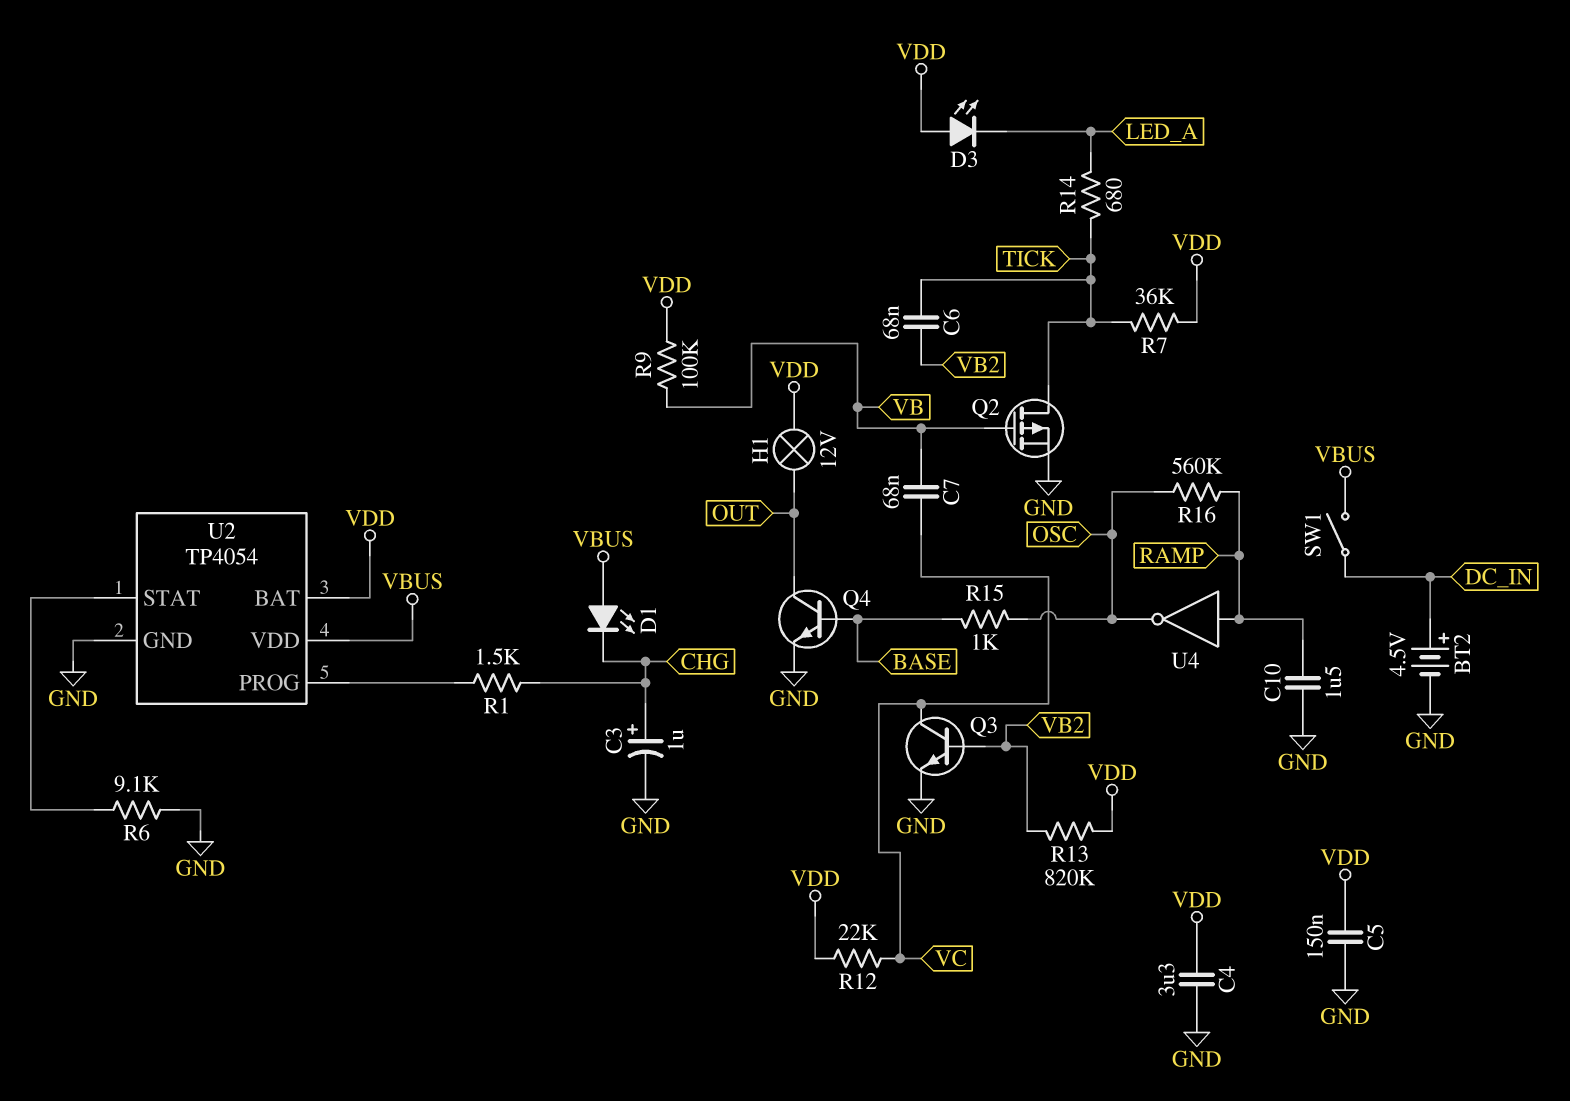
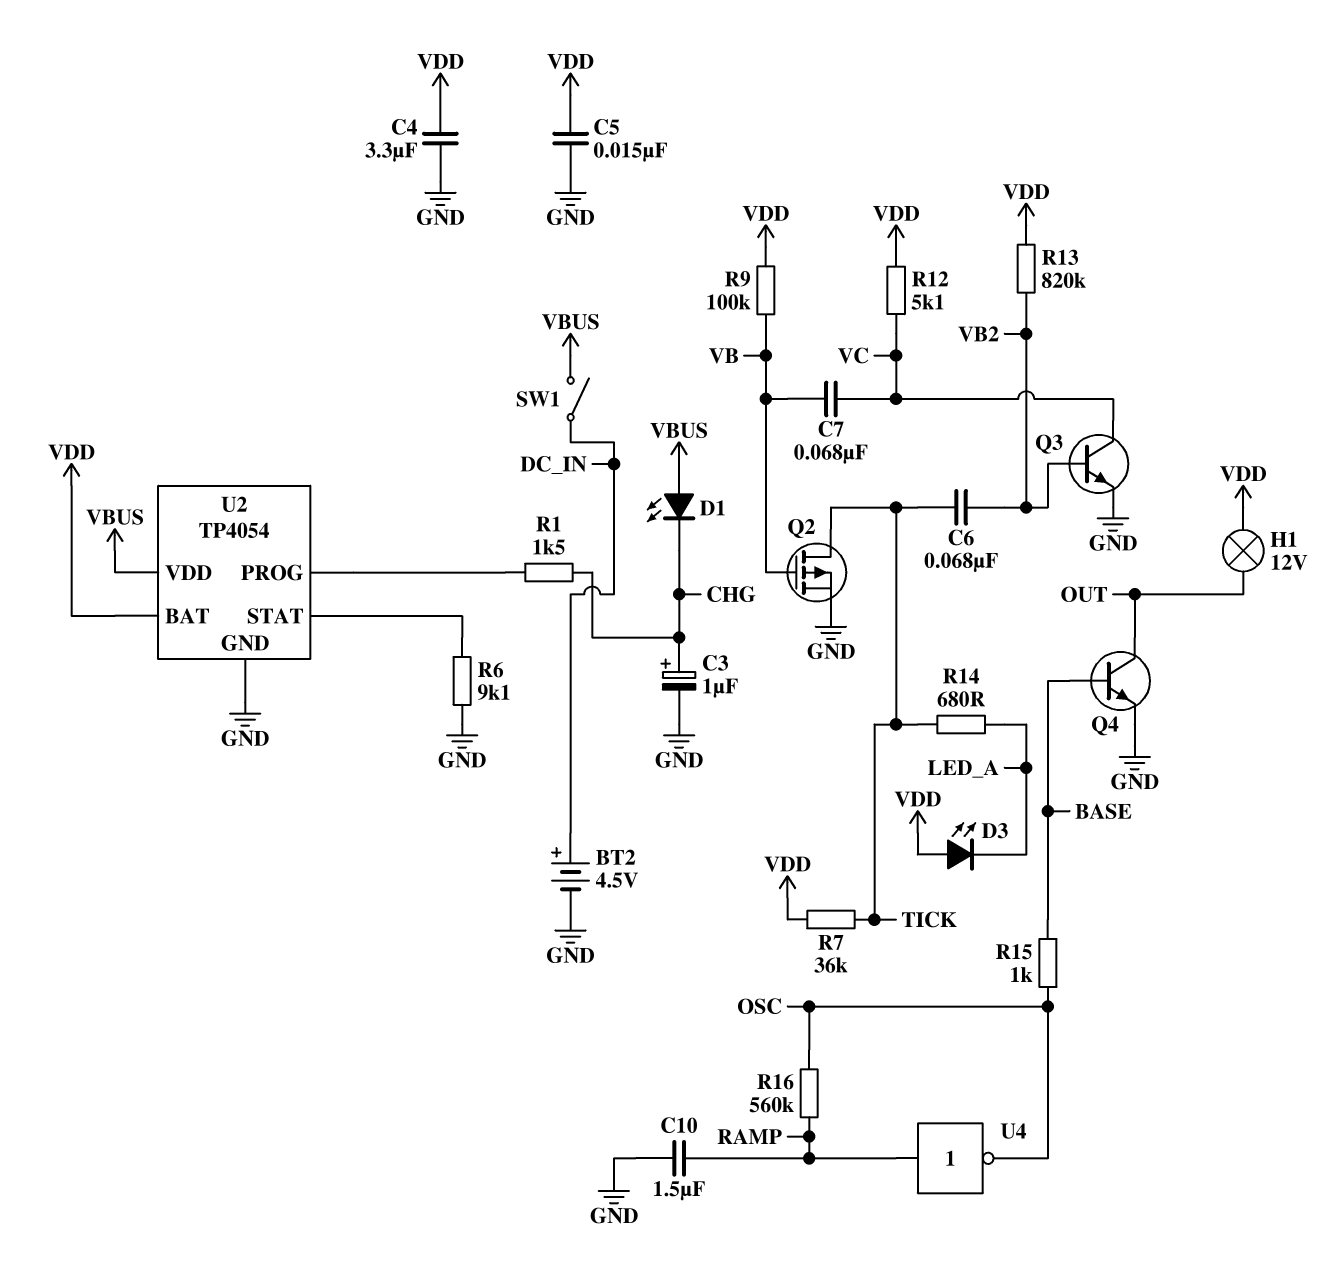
C5: 150nF (GND, VDD) -> 15nF (GND, VDD)
R12: 22k (VC, VDD) -> 5.1k (VC, VDD)

